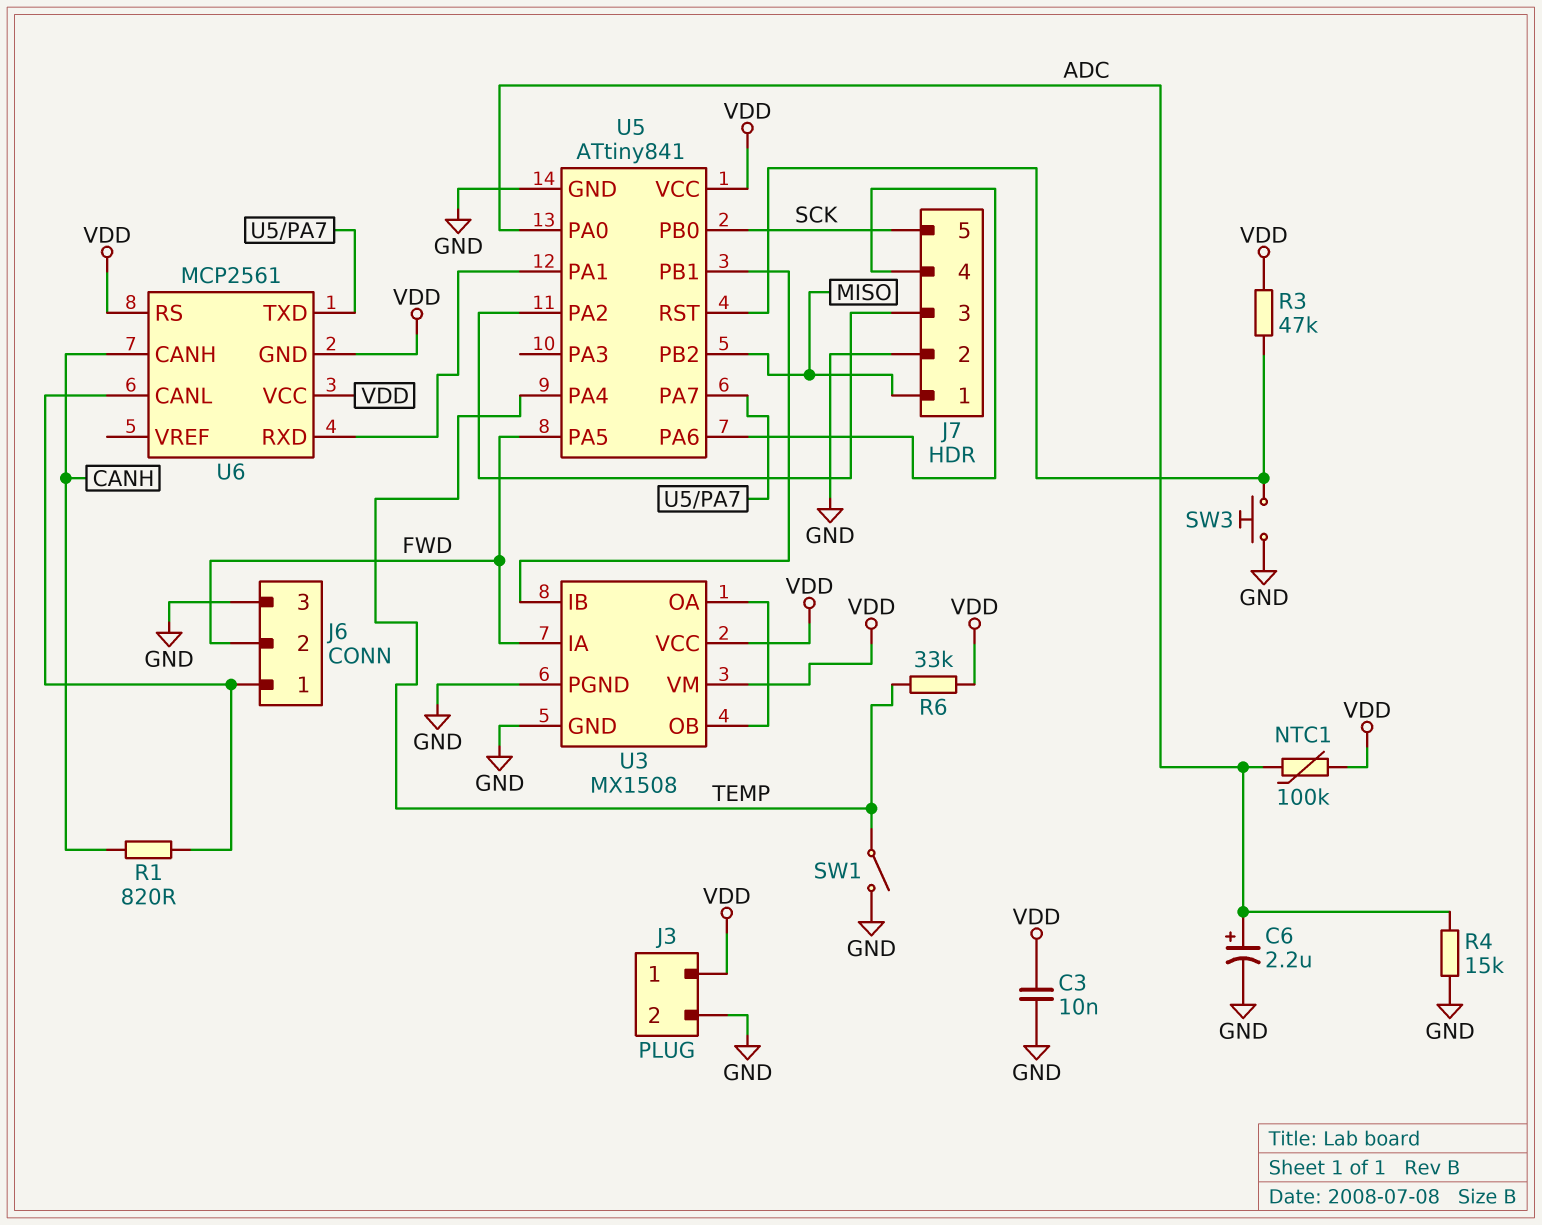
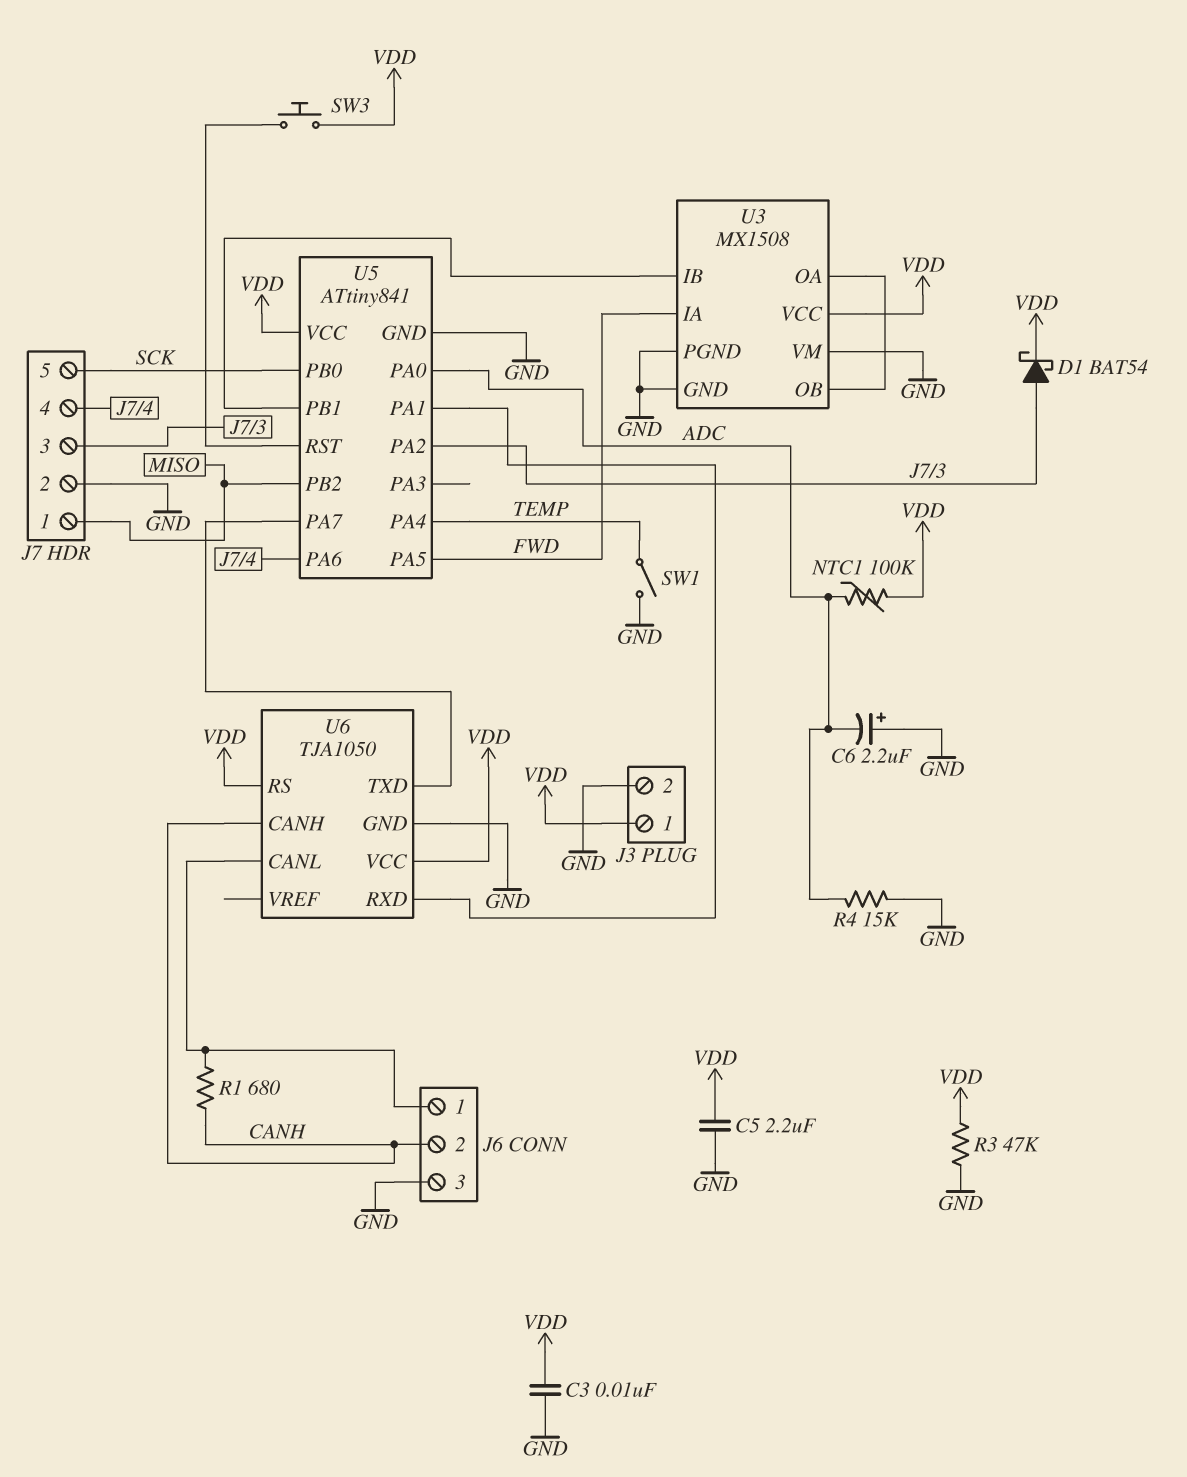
C5: none -> 2.2uF (GND, VDD)
C6: 2.2uF (plus ADC, minus GND) -> 2.2uF (plus GND, minus ADC)
D1: none -> schottky BAT54 (A J7/3, K VDD)
J6 pin 2: FWD -> CANH
R1: 820 (CANH, J6/1) -> 680 (CANH, J6/1)
R3: 47k (U5/RST, VDD) -> 47k (GND, VDD)
R6: 33k (TEMP, VDD) -> none
SW3: button (GND, U5/RST) -> button (U5/RST, VDD)
U3 pin VM: VDD -> GND
U6: MCP2561 -> TJA1050
U6 pin GND: VDD -> GND

